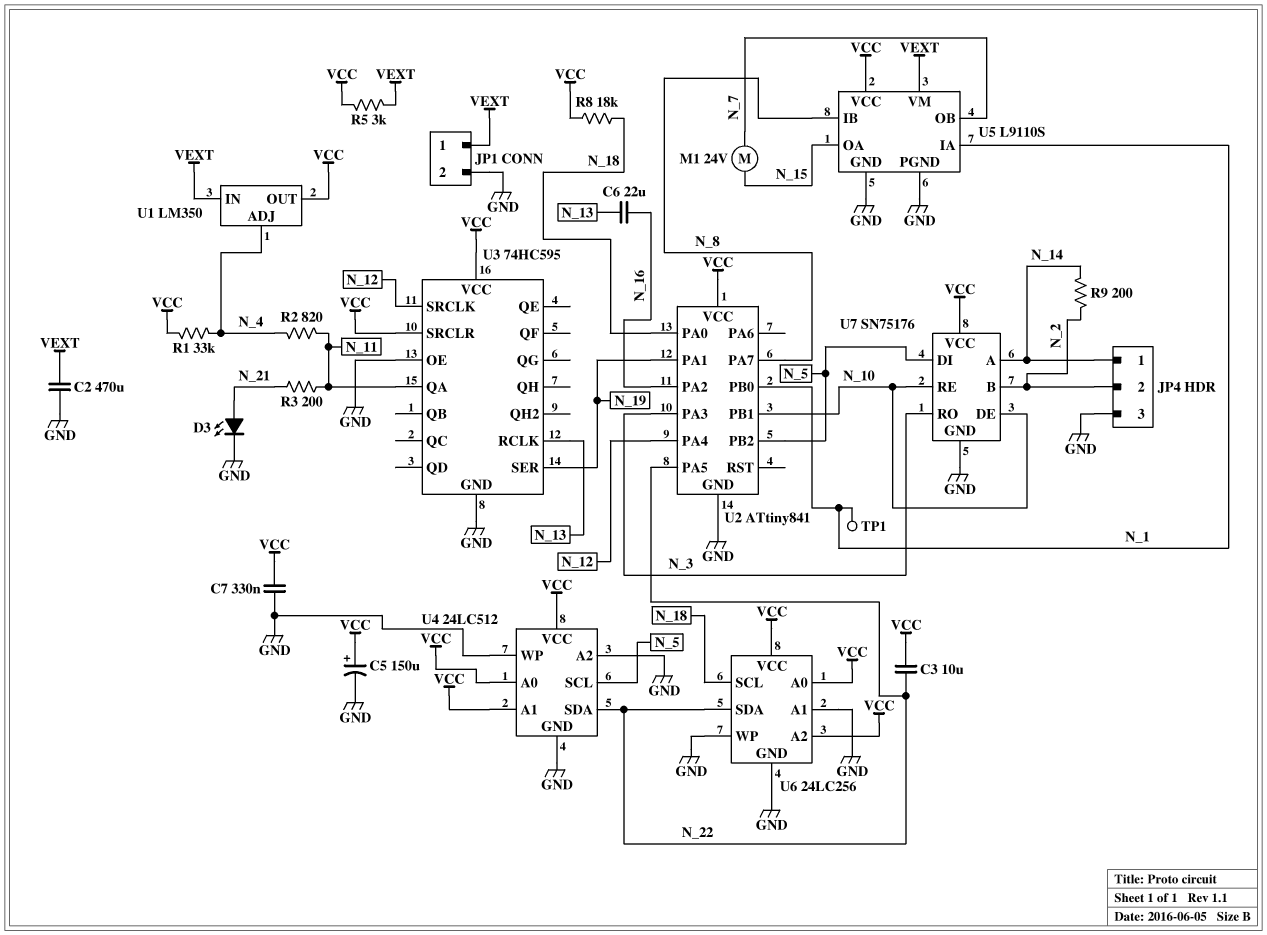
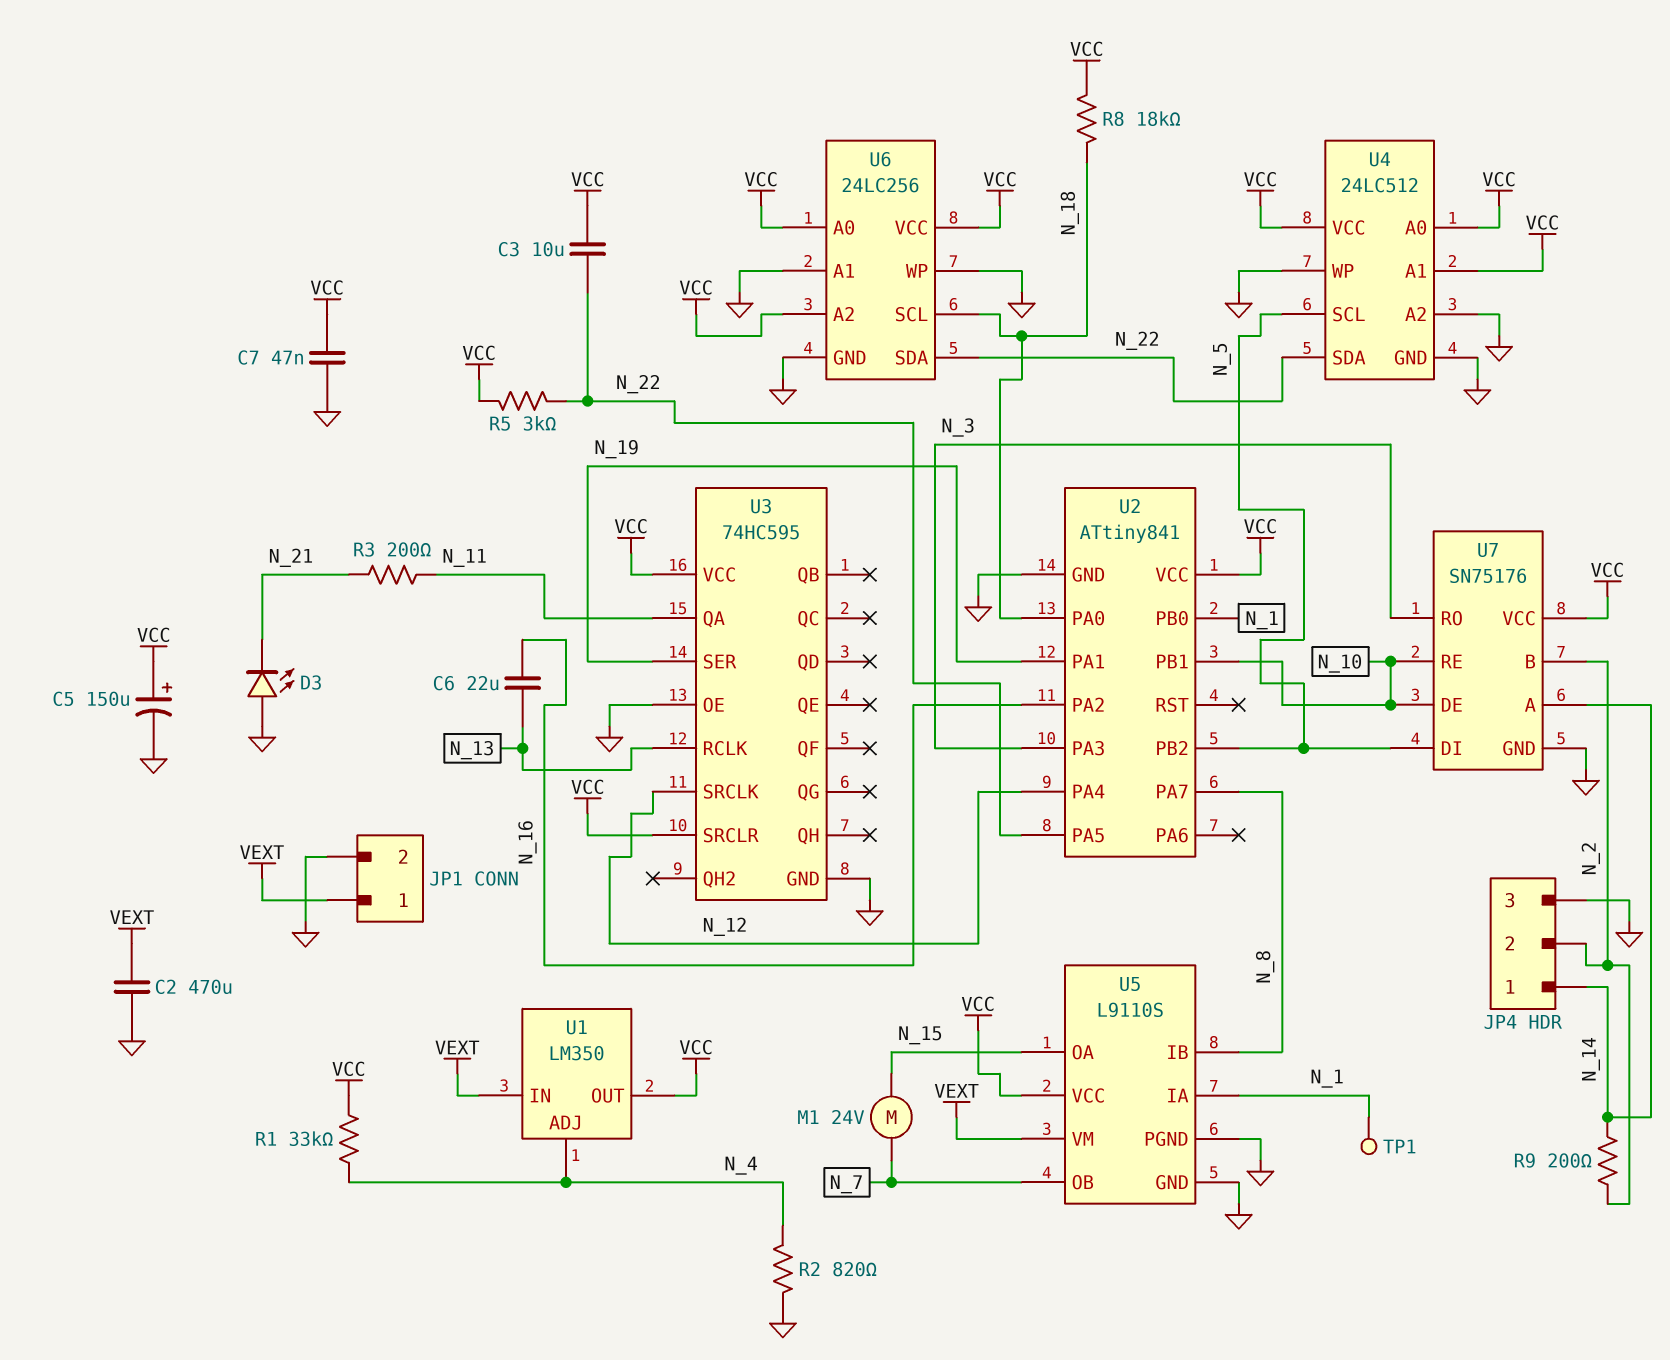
C7: 330nF (GND, VCC) -> 47nF (GND, VCC)
D3: LED (A N_21, K GND) -> LED (A GND, K N_21)
R2: 820 (N_4, N_11) -> 820 (GND, N_4)
R5: 3k (VCC, VEXT) -> 3k (N_22, VCC)

